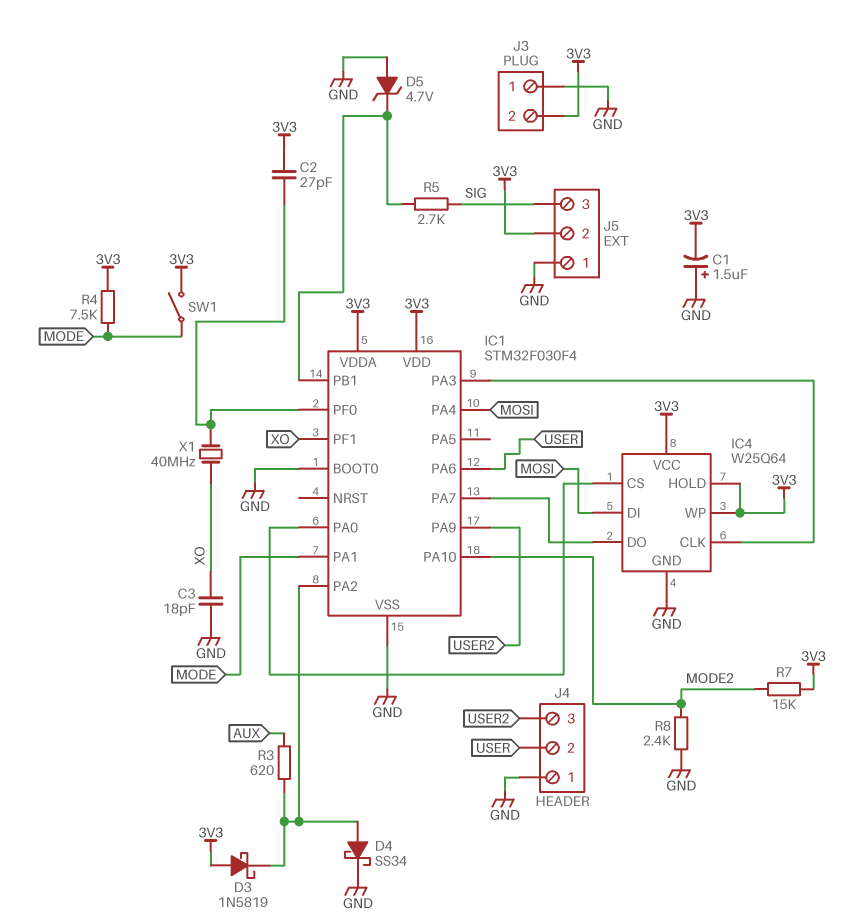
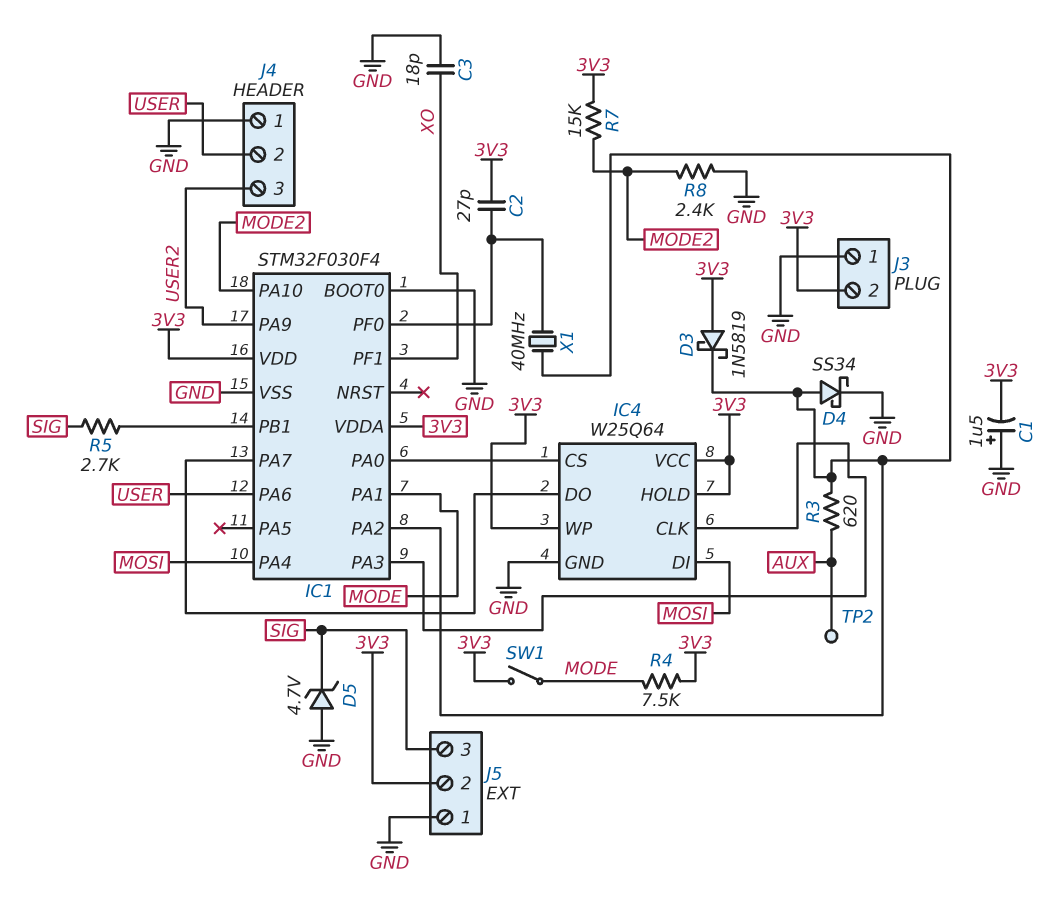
D5: zener 4.7V (A GND, K IC1/PB1) -> zener 4.7V (A GND, K SIG)
TP2: none -> test point (AUX)
X1: 40MHz (IC1/PF0, XO) -> 40MHz (IC1/PA2, IC1/PF0)

